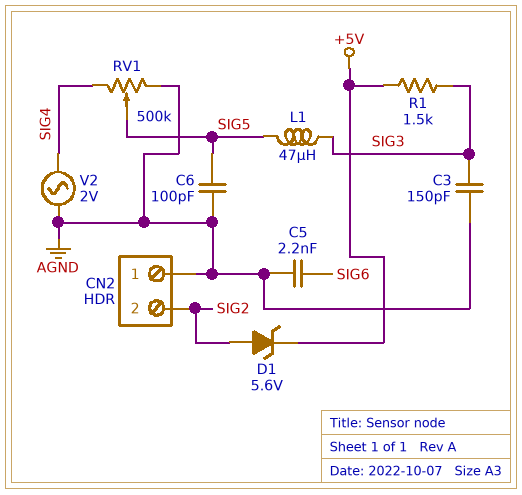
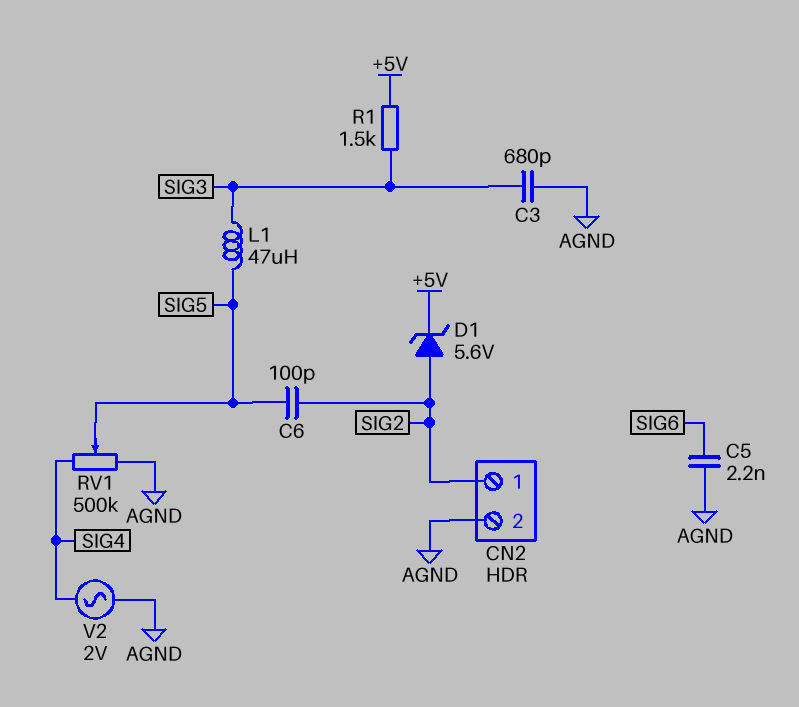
C3: 150pF (AGND, SIG3) -> 680pF (AGND, SIG3)
C6: 100pF (AGND, SIG5) -> 100pF (SIG2, SIG5)
CN2 pin 1: AGND -> SIG2
CN2 pin 2: SIG2 -> AGND

